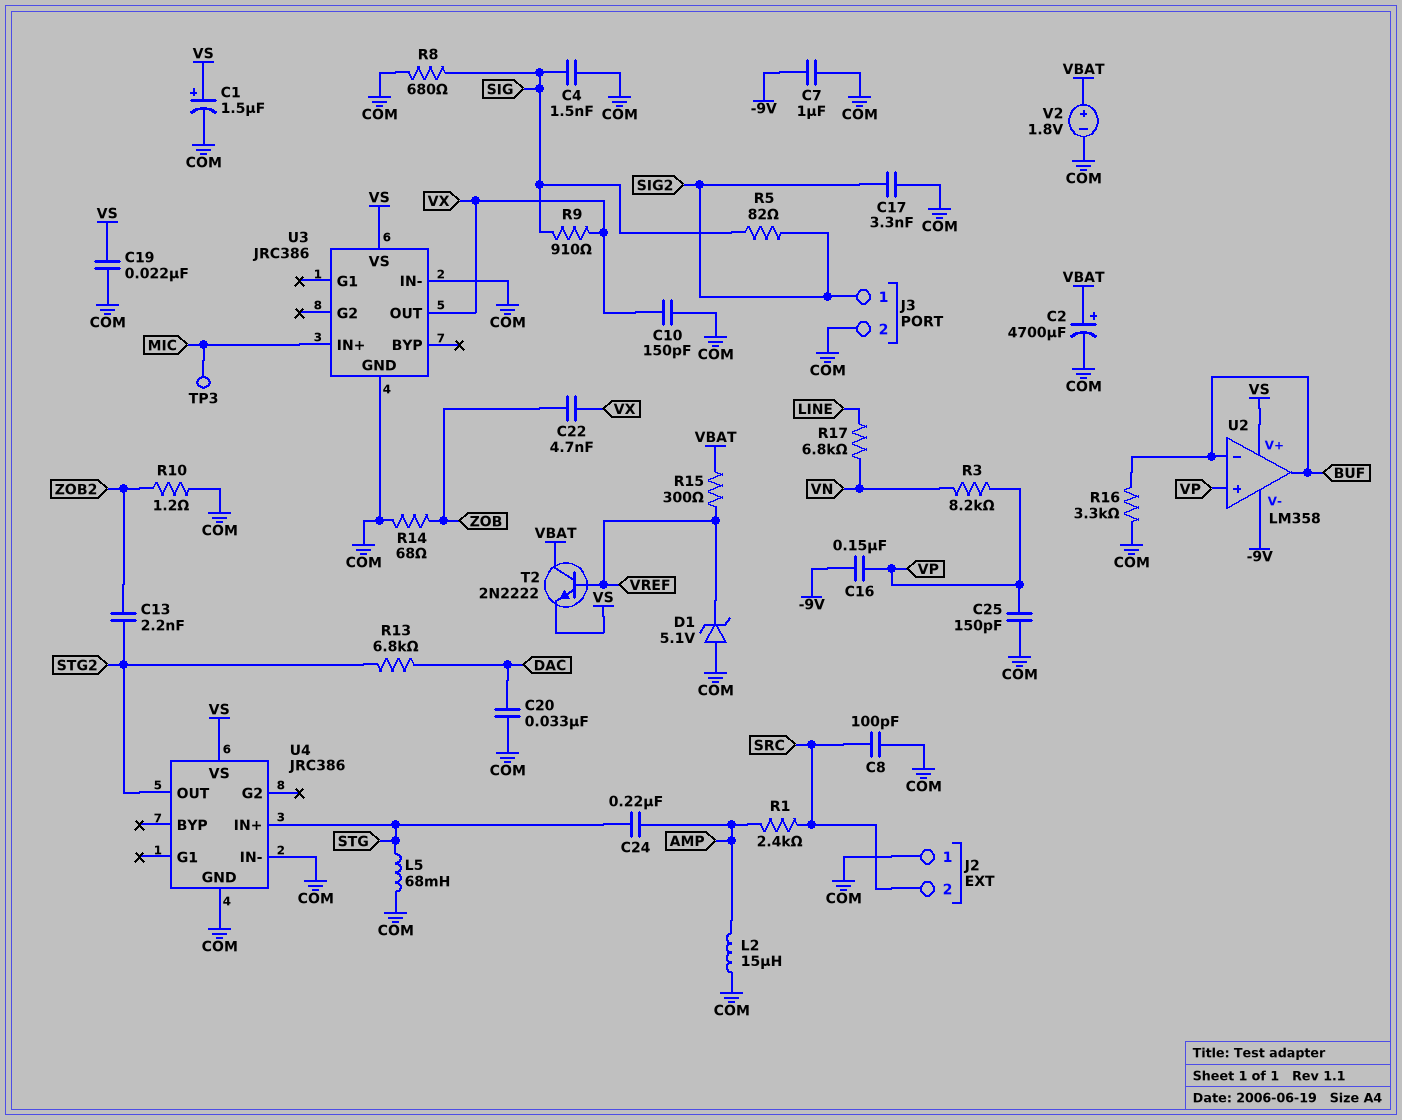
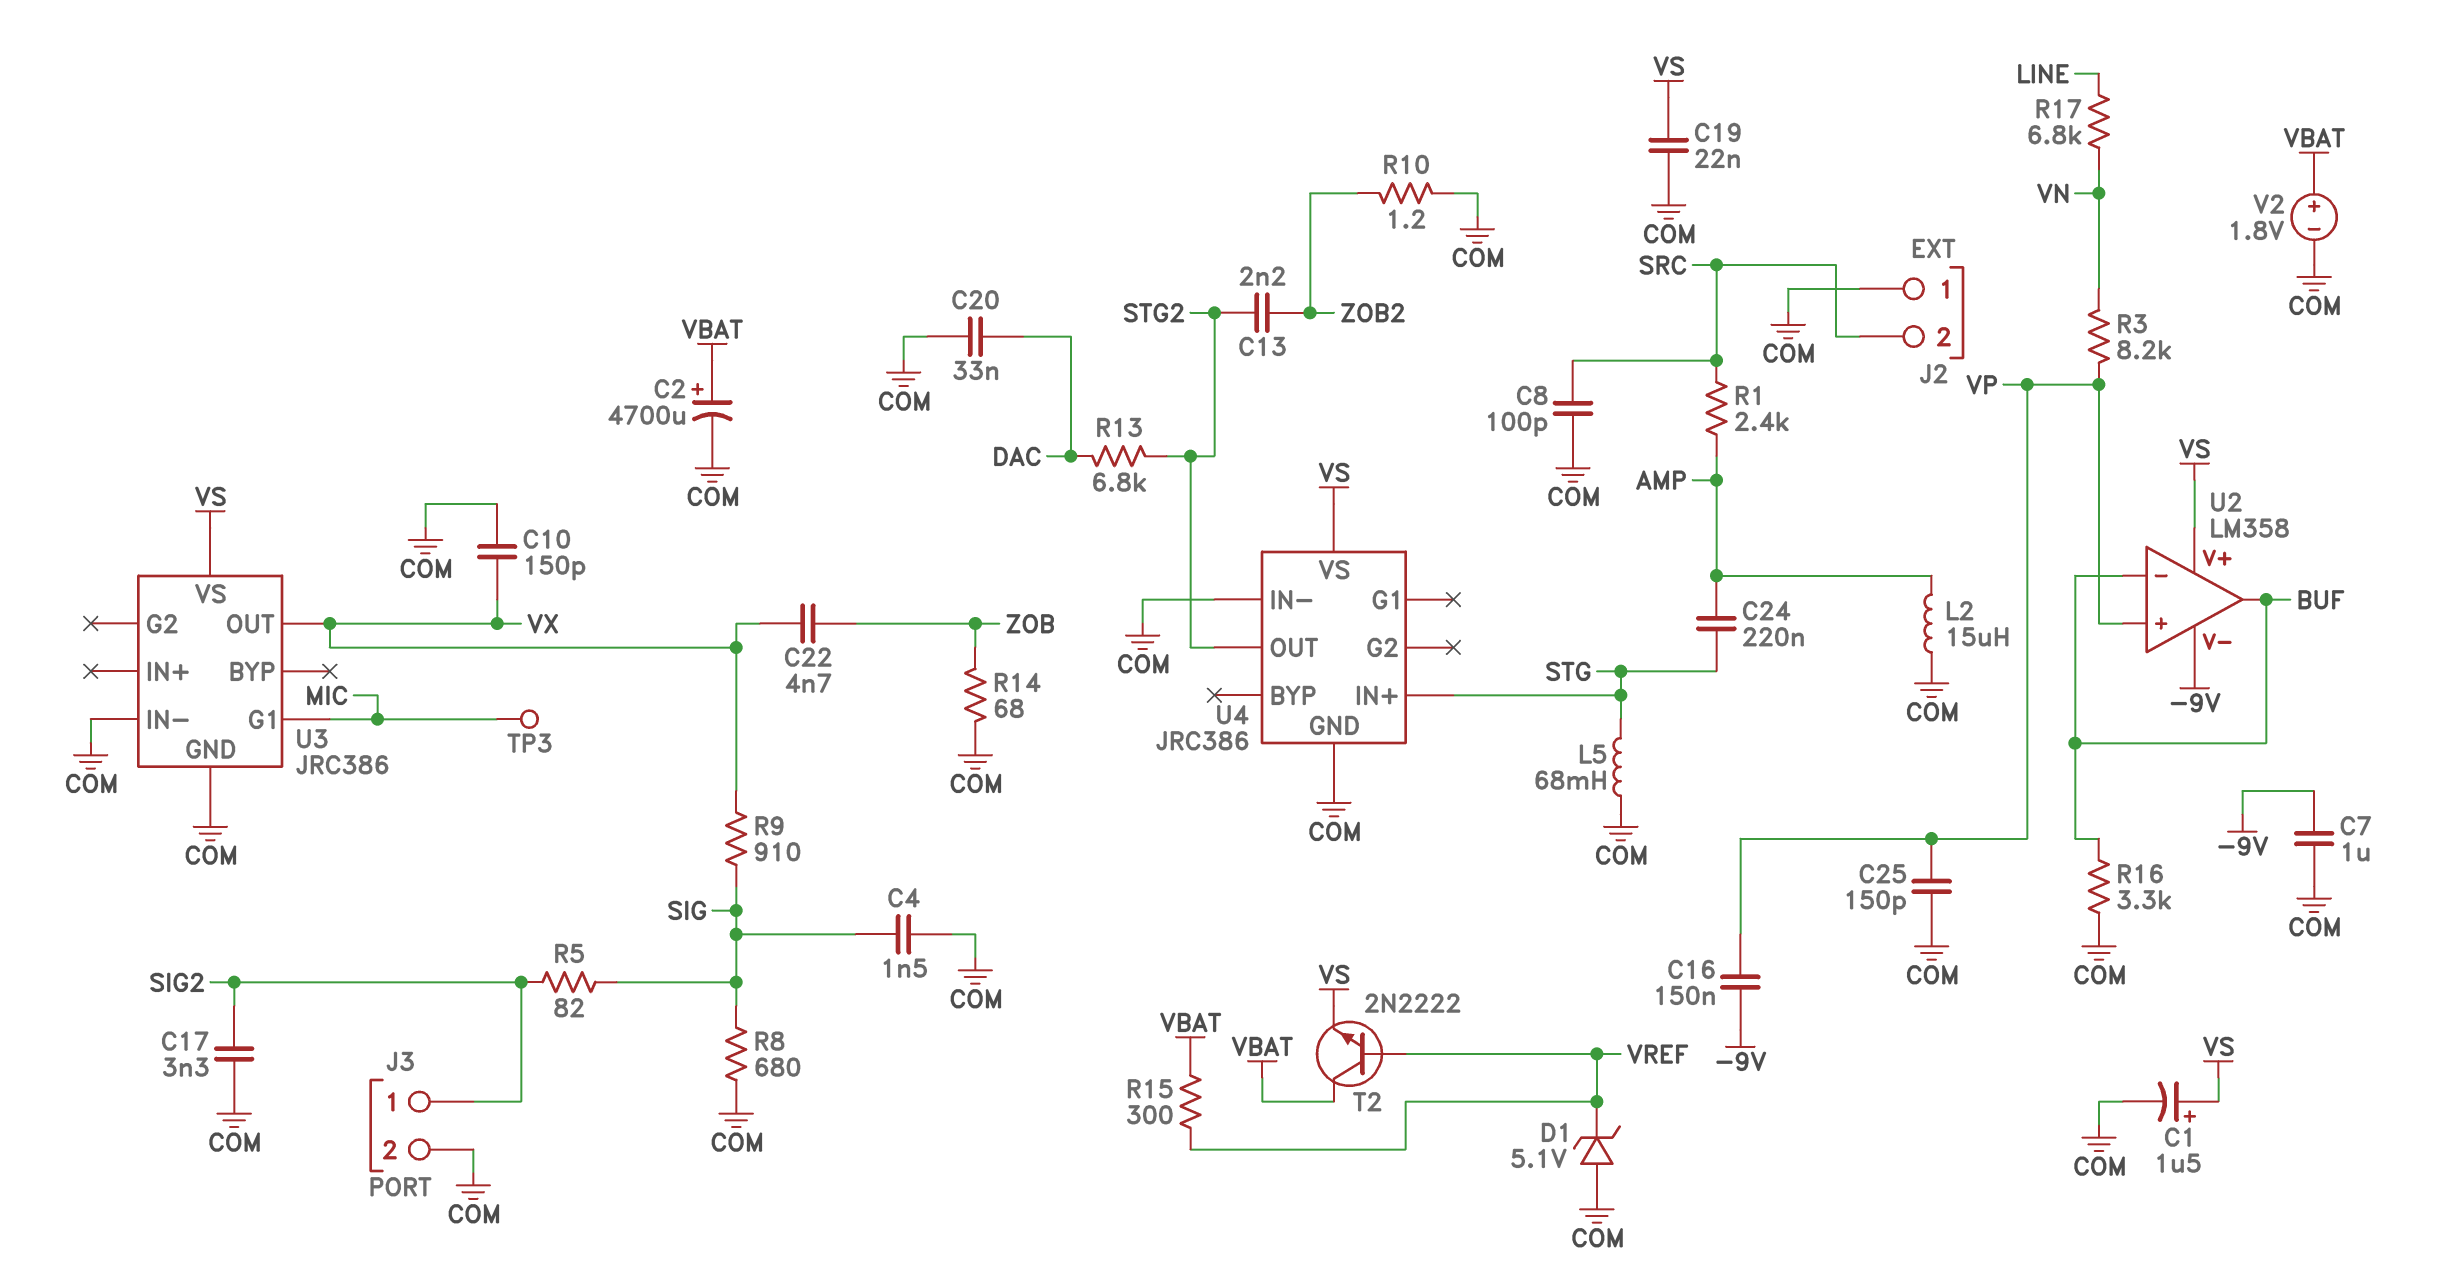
U3 pin G1: none -> MIC
U3 pin IN+: MIC -> none

